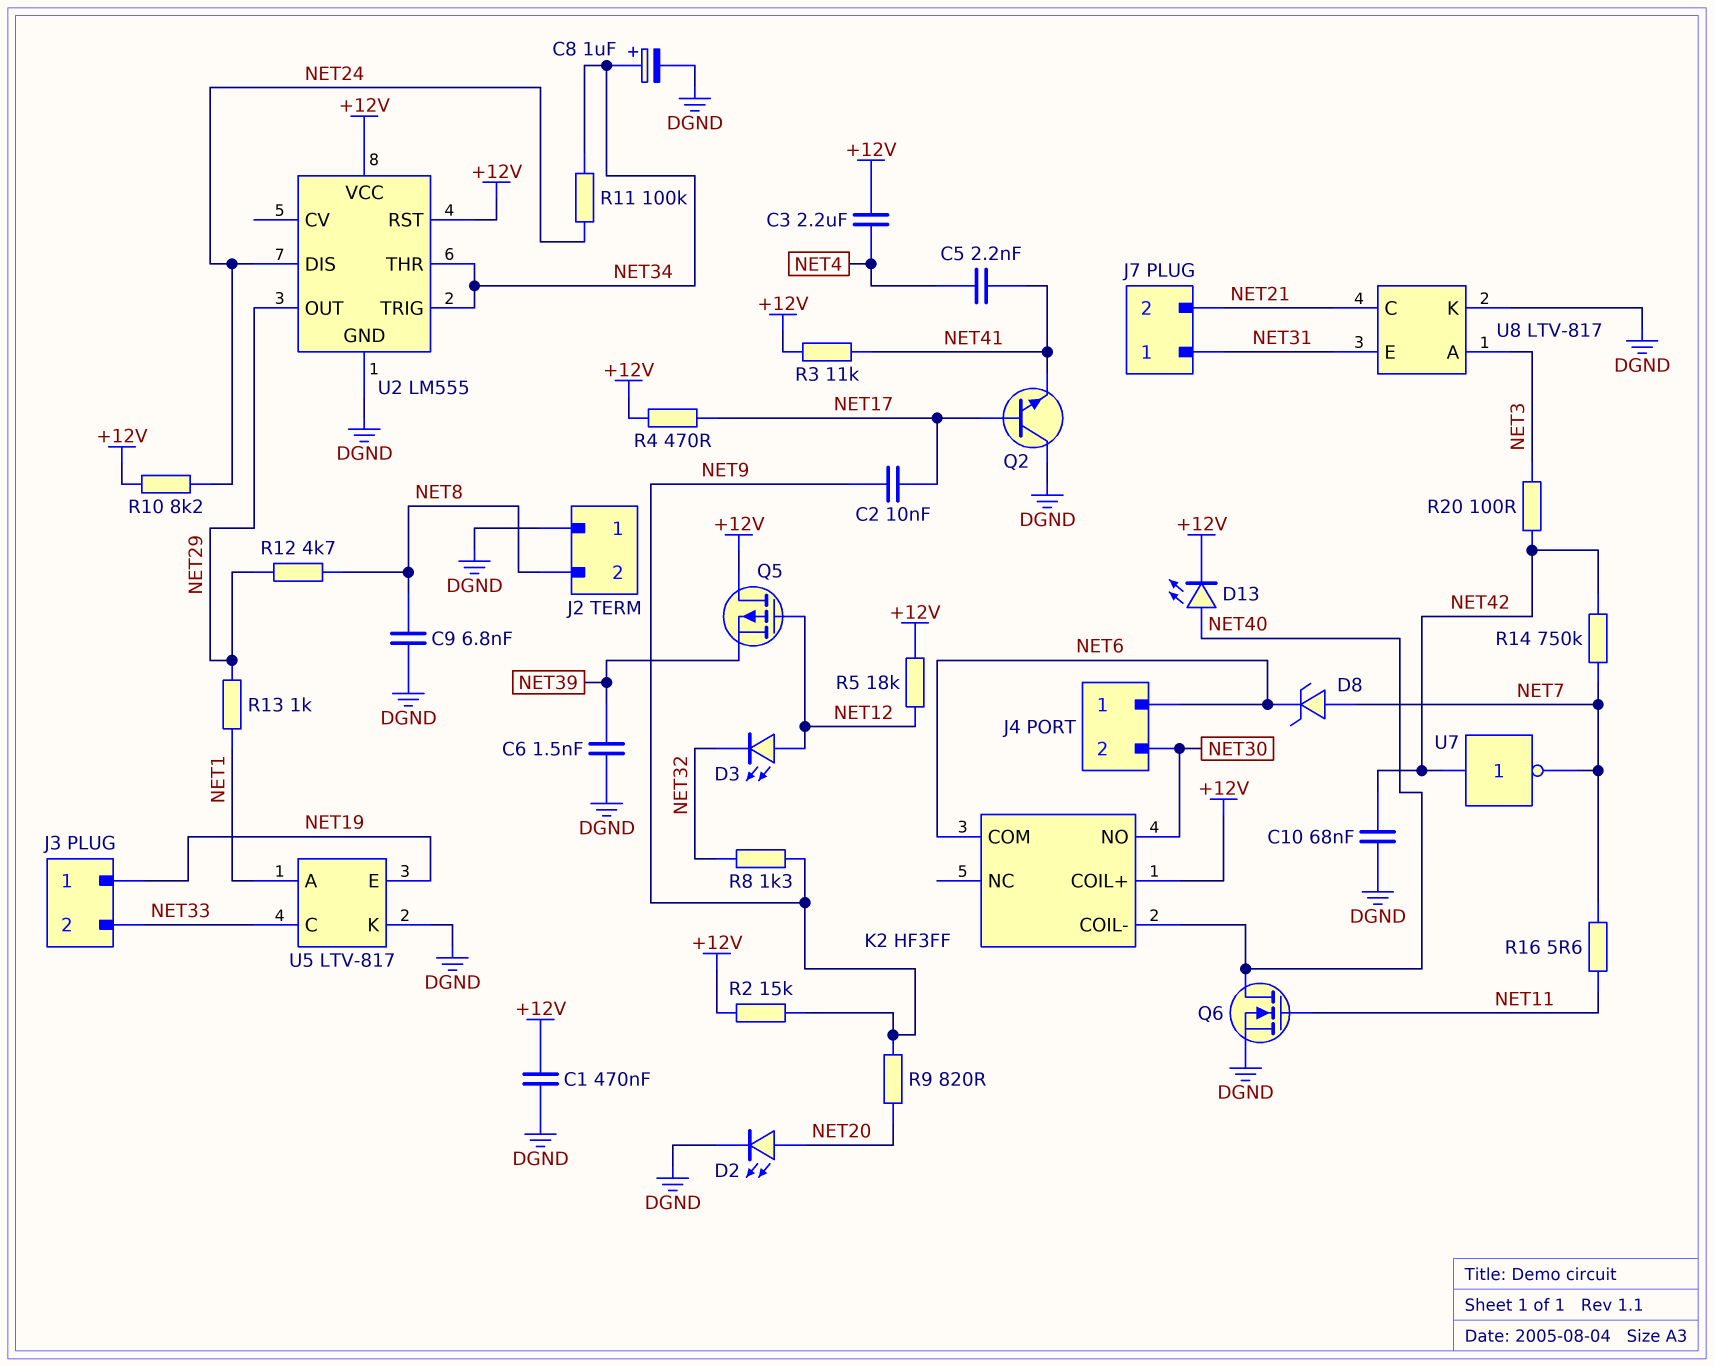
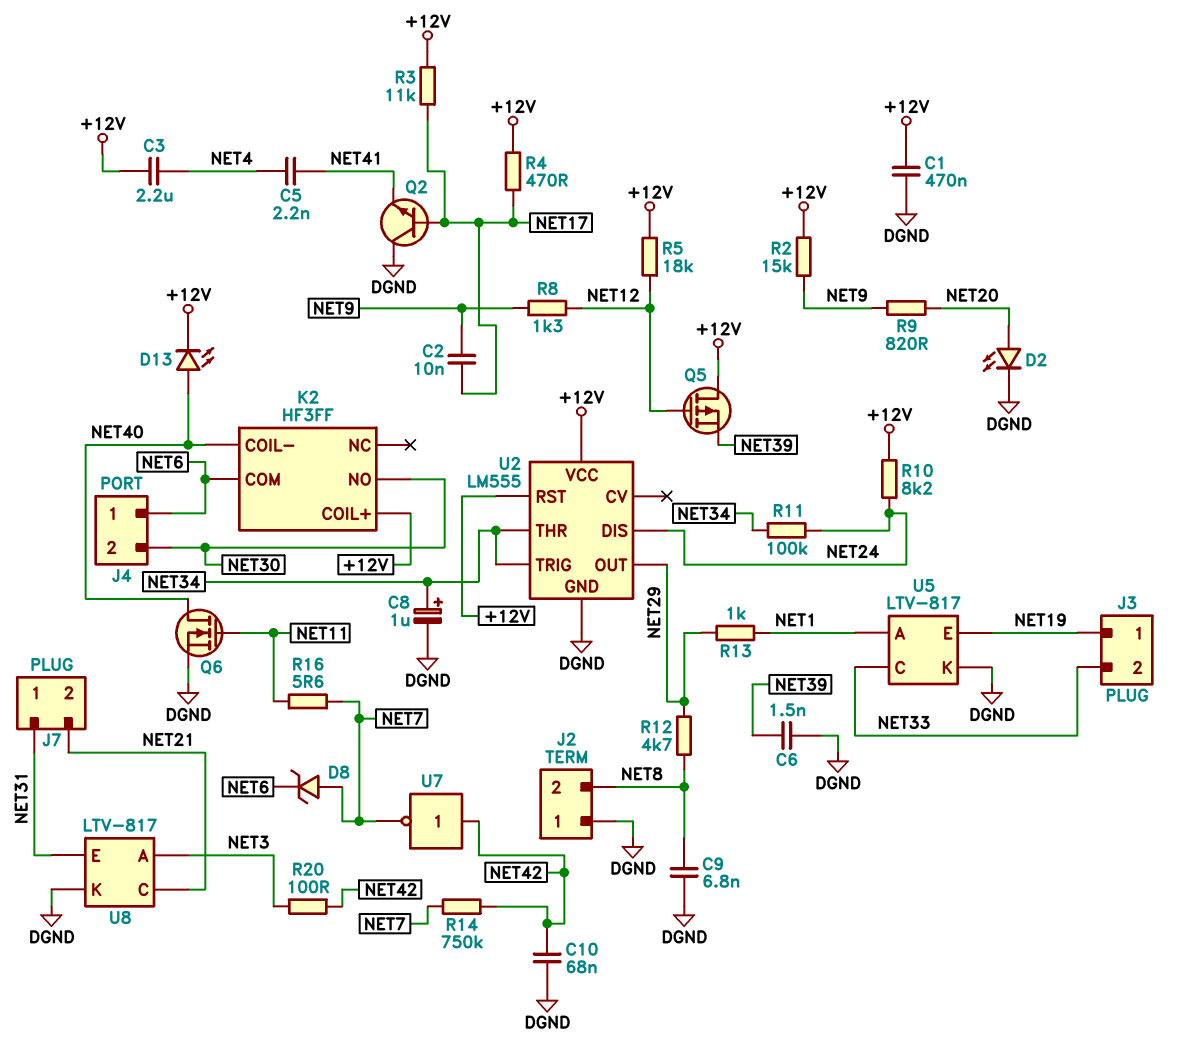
D3: LED (A NET12, K NET32) -> none
R3: 11k (+12V, NET41) -> 11k (+12V, NET17)
R8: 1.3k (NET9, NET32) -> 1.3k (NET9, NET12)

